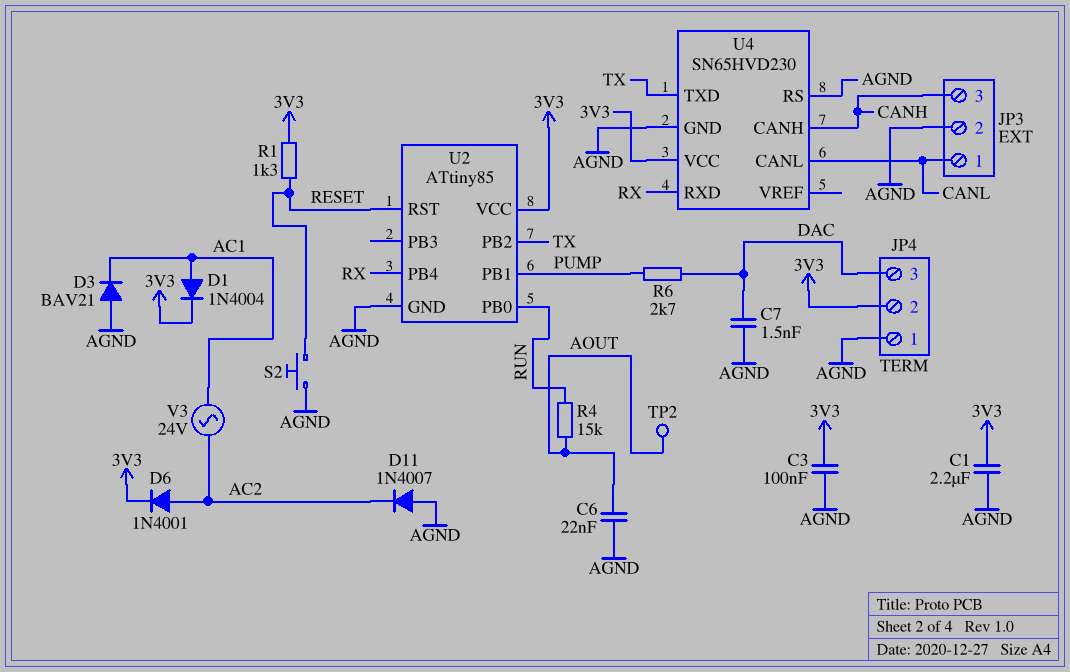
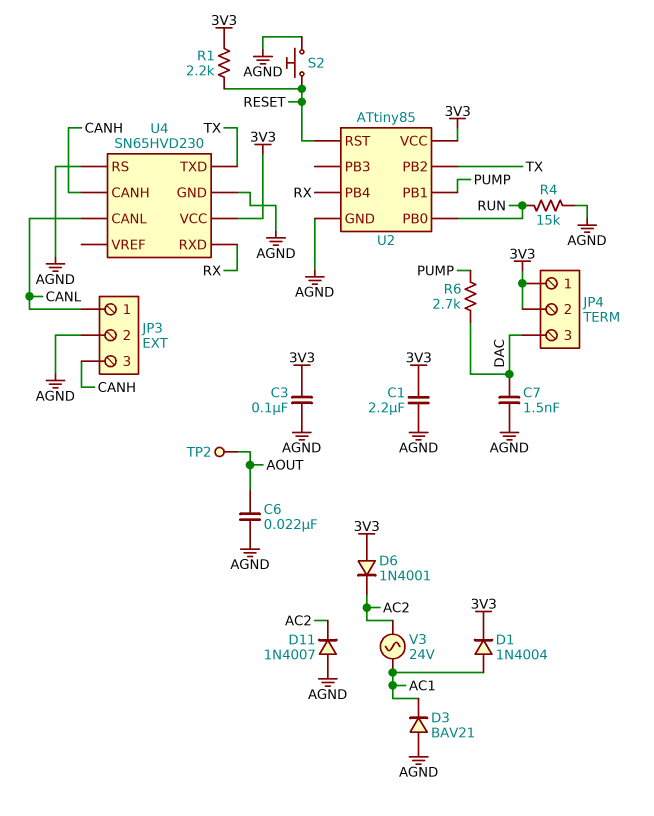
D6: diode 1N4001 (A AC2, K 3V3) -> diode 1N4001 (A 3V3, K AC2)
JP4 pin 1: AGND -> 3V3
R1: 1.3k (3V3, RESET) -> 2.2k (3V3, RESET)
R4: 15k (AOUT, RUN) -> 15k (AGND, RUN)

